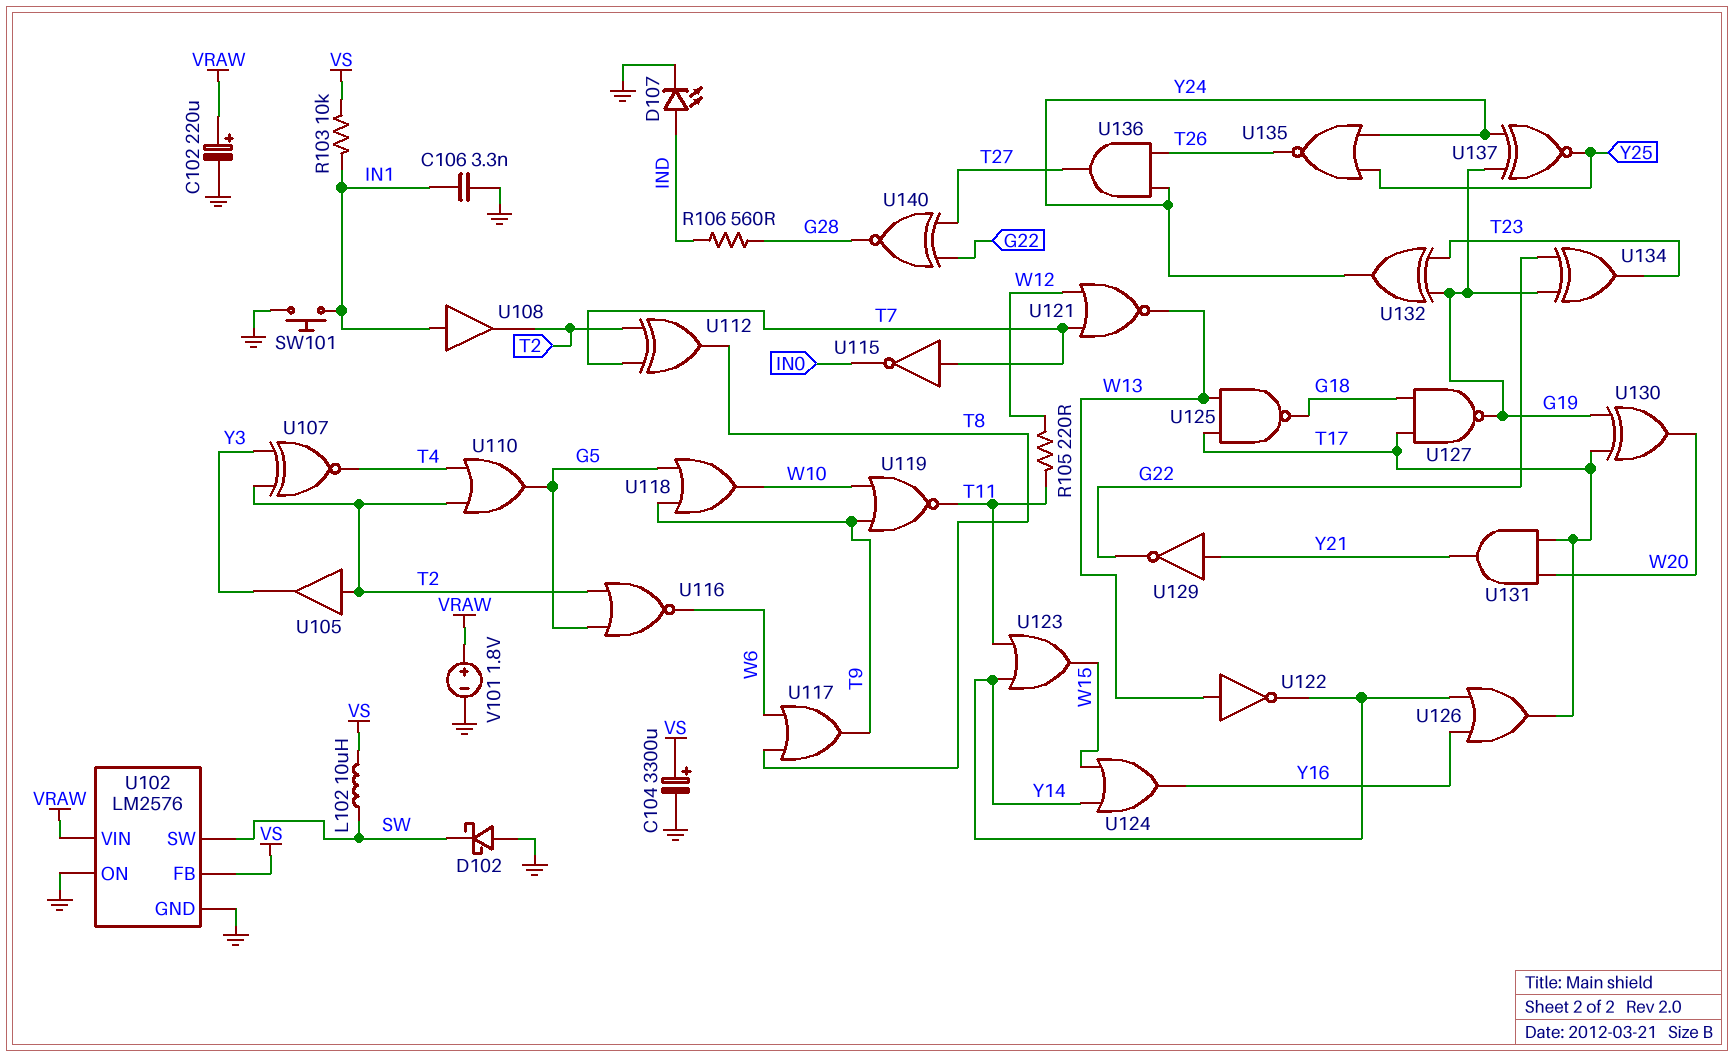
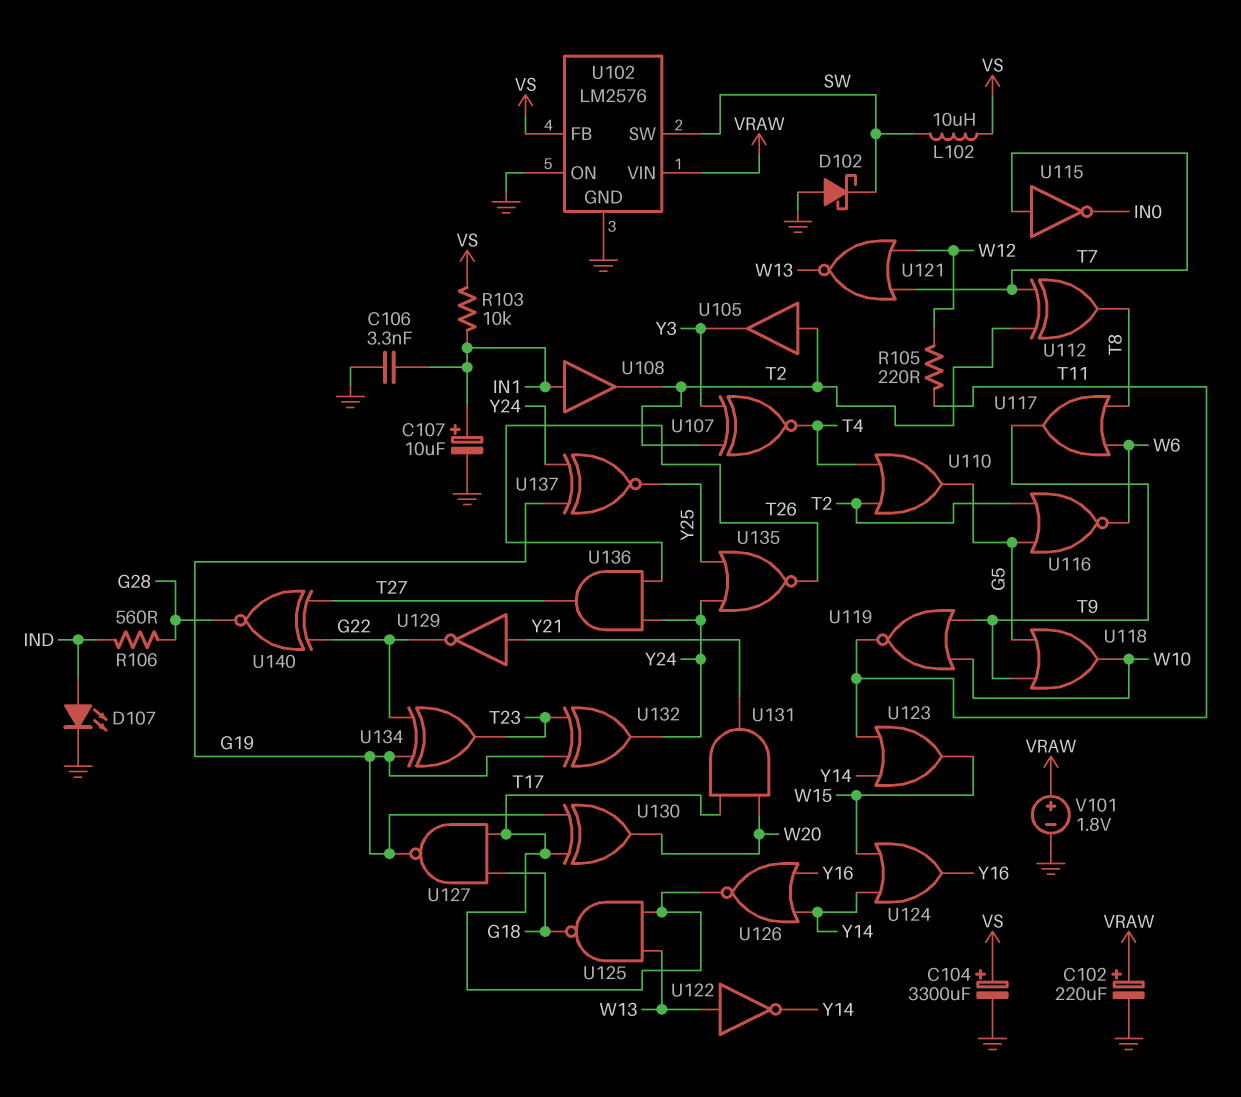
C107: none -> 10uF (plus IN1, minus GND)
SW101: button (GND, IN1) -> none
U126: OR (in Y14, in Y16, out T17) -> NOR (in Y14, in Y16, out T17)

